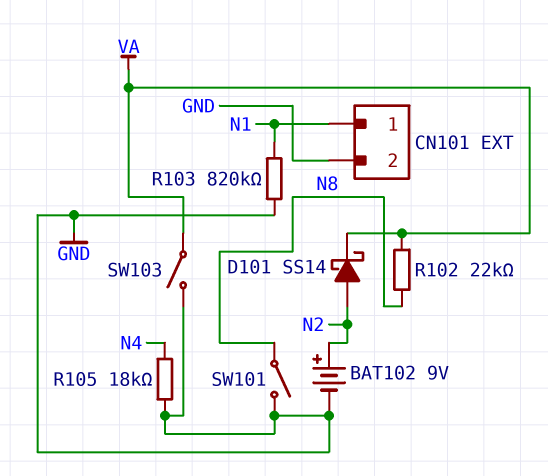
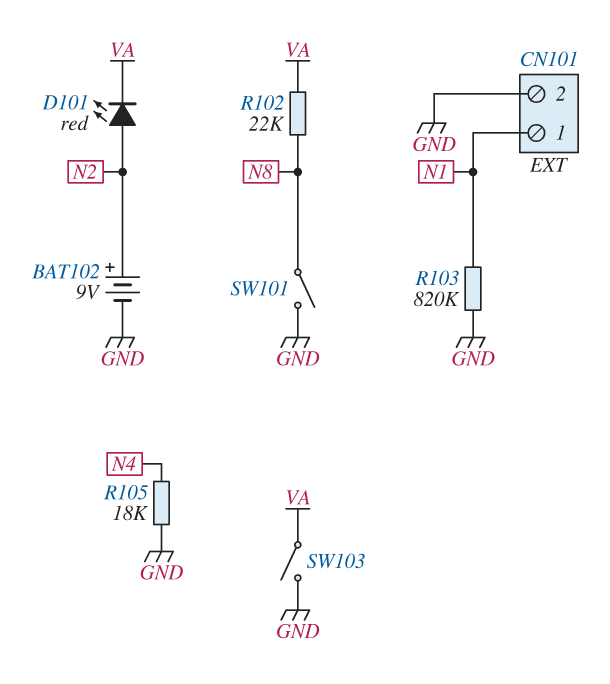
D101: schottky SS14 (A N2, K VA) -> LED red (A N2, K VA)

